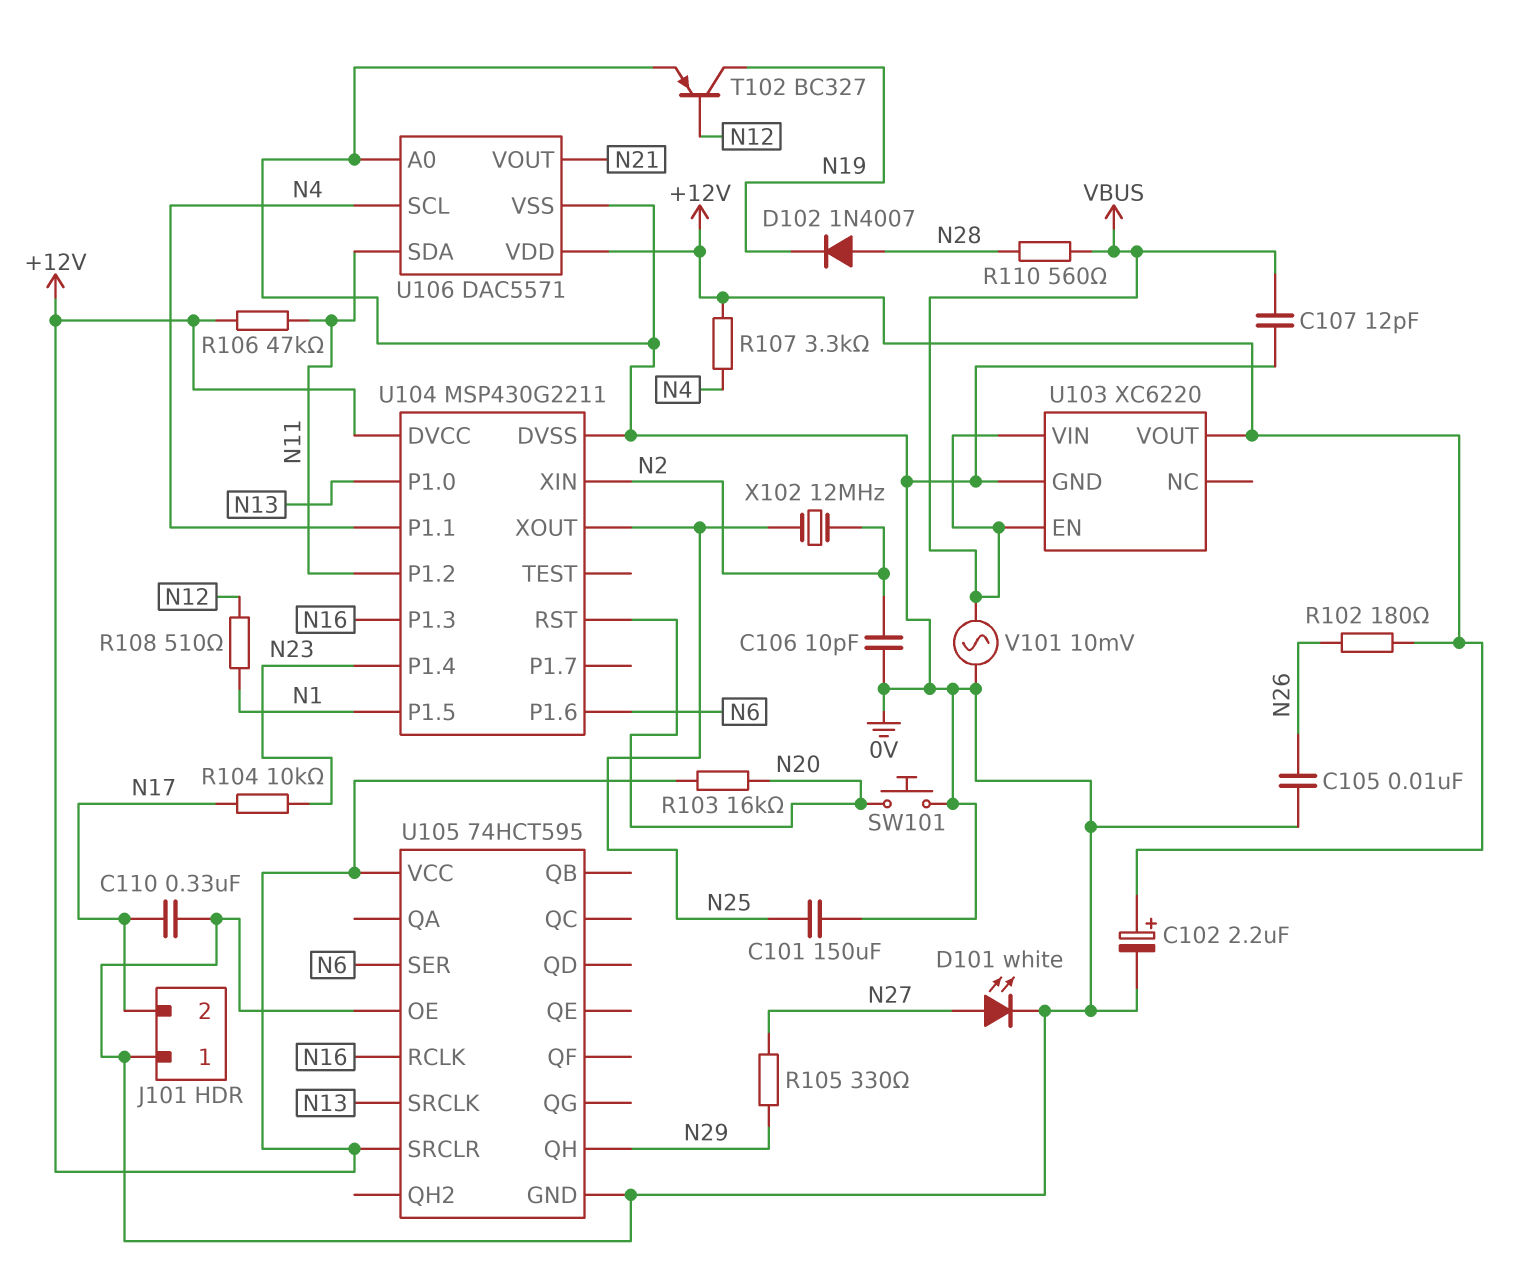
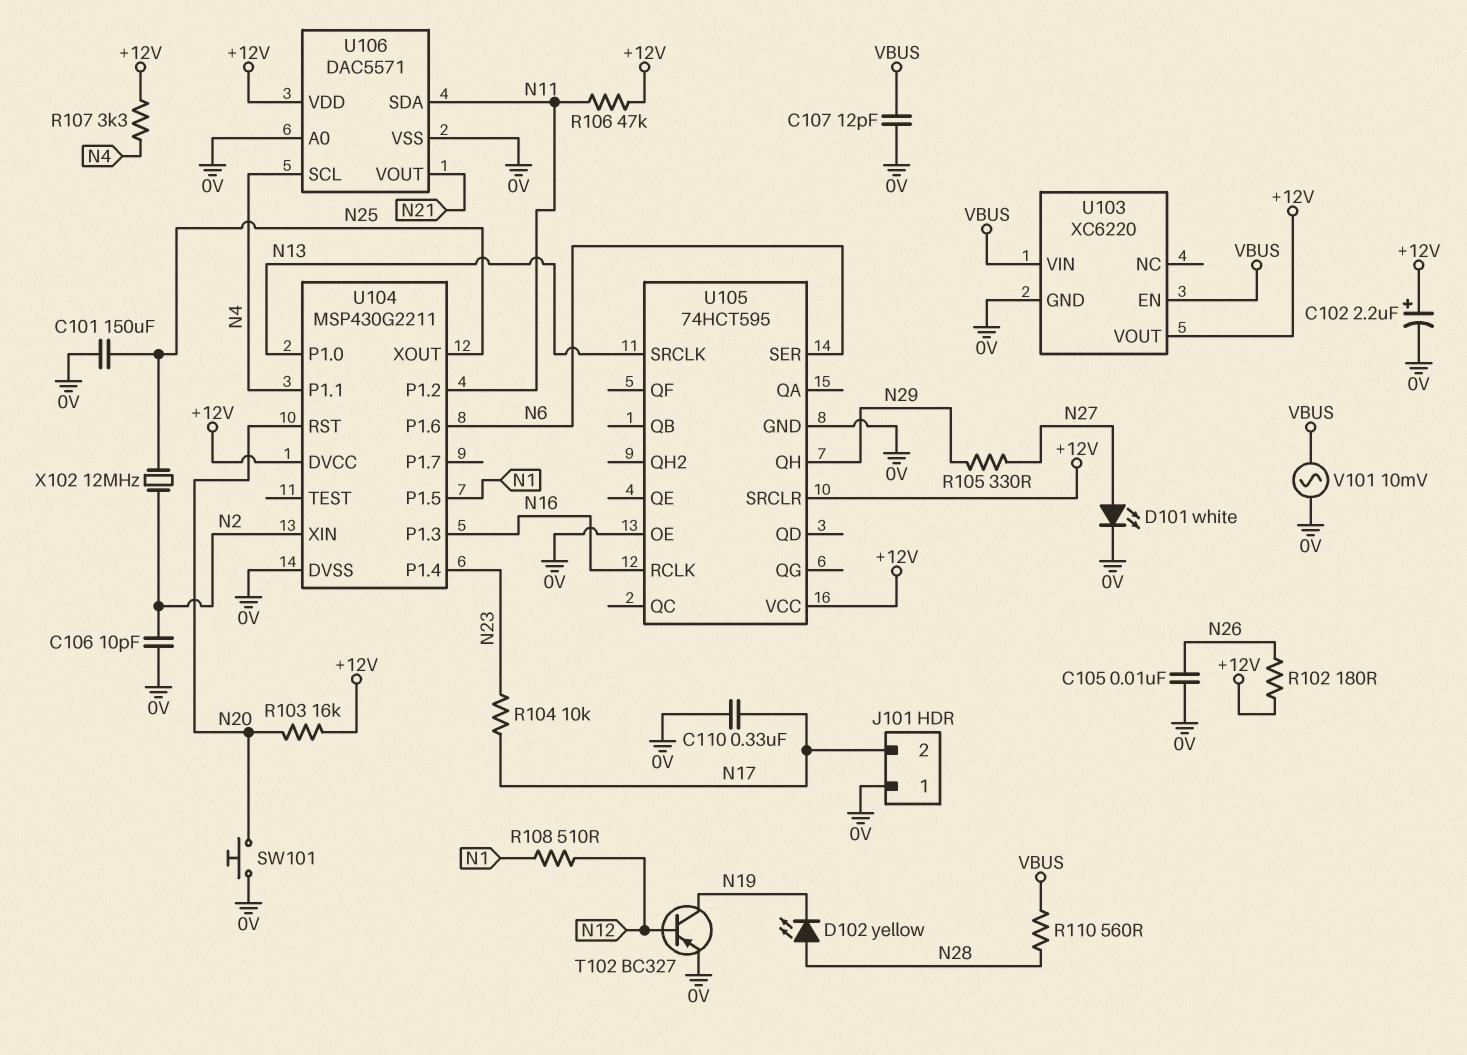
D102: diode 1N4007 (A N28, K N19) -> LED yellow (A N28, K N19)

